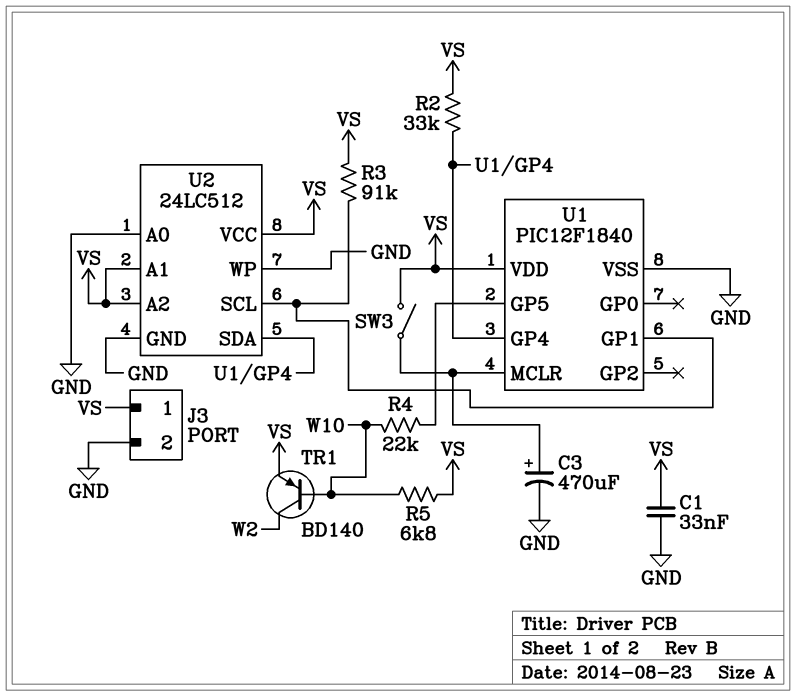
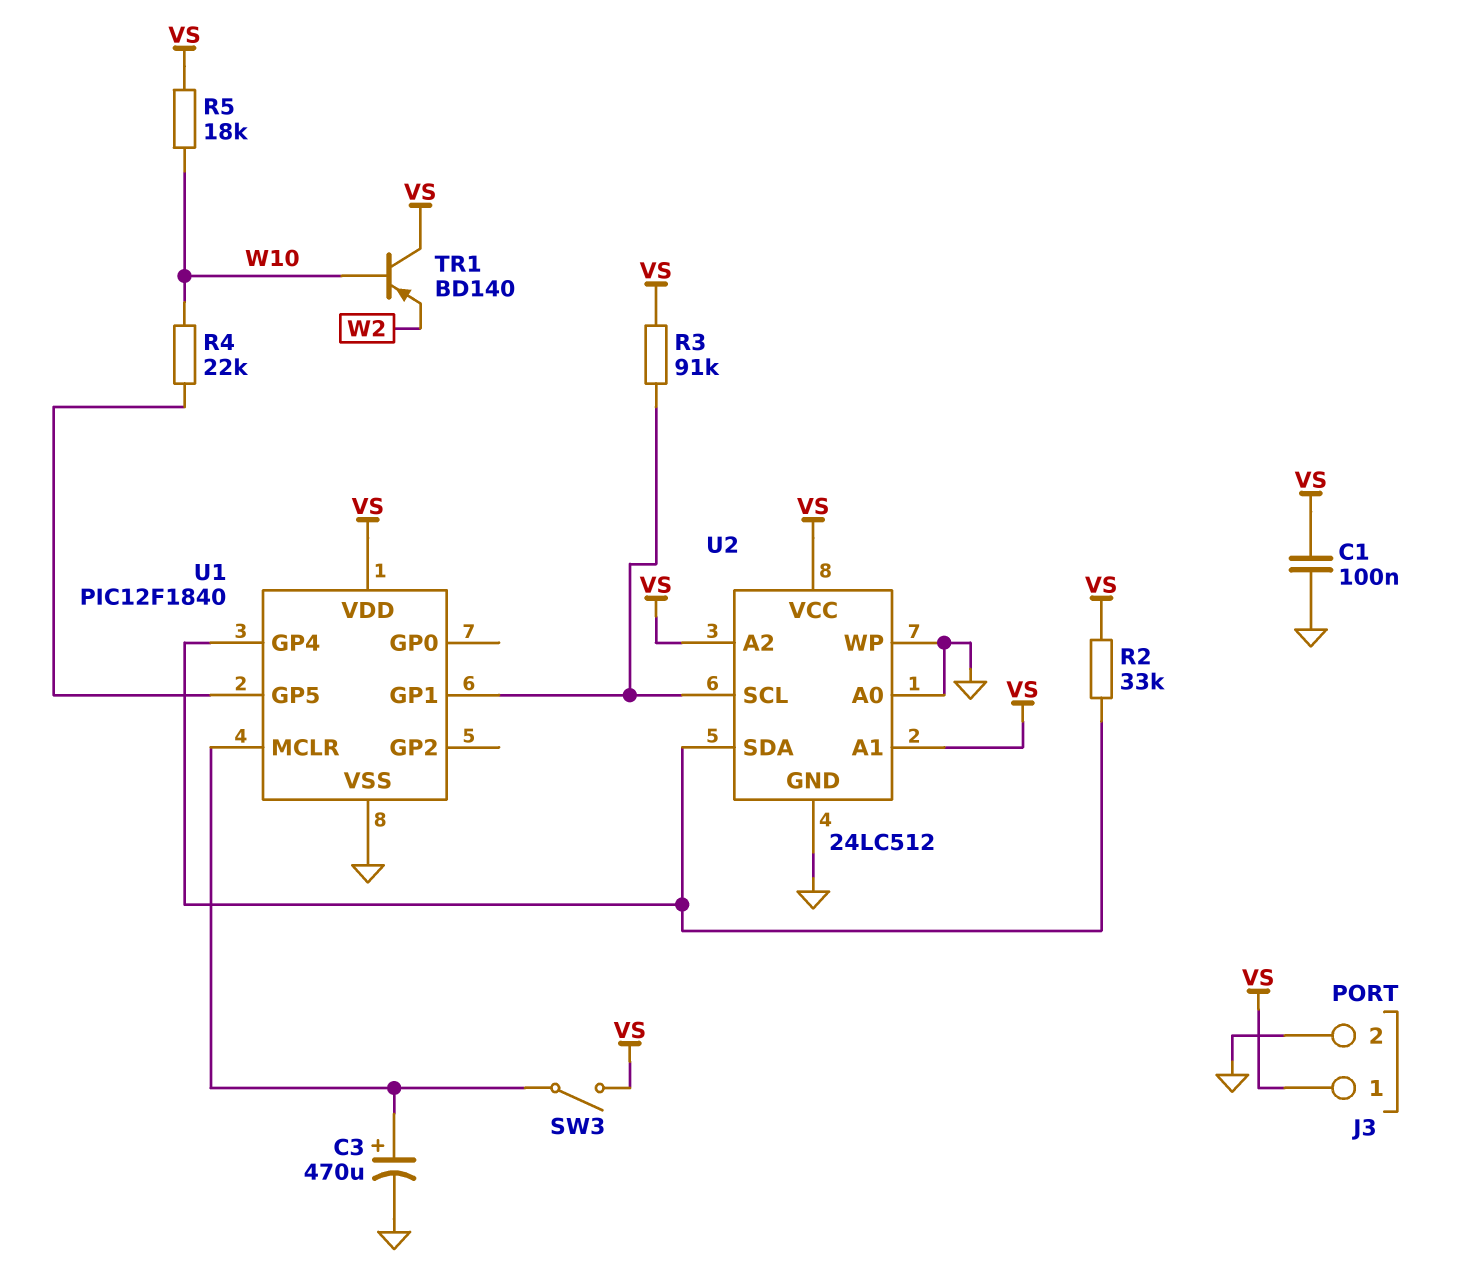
C1: 33nF (GND, VS) -> 100nF (GND, VS)
R5: 6.8k (VS, W10) -> 18k (VS, W10)
TR1: PNP BD140 (B W10, C W2, E VS) -> PNP BD140 (B W10, C VS, E W2)

